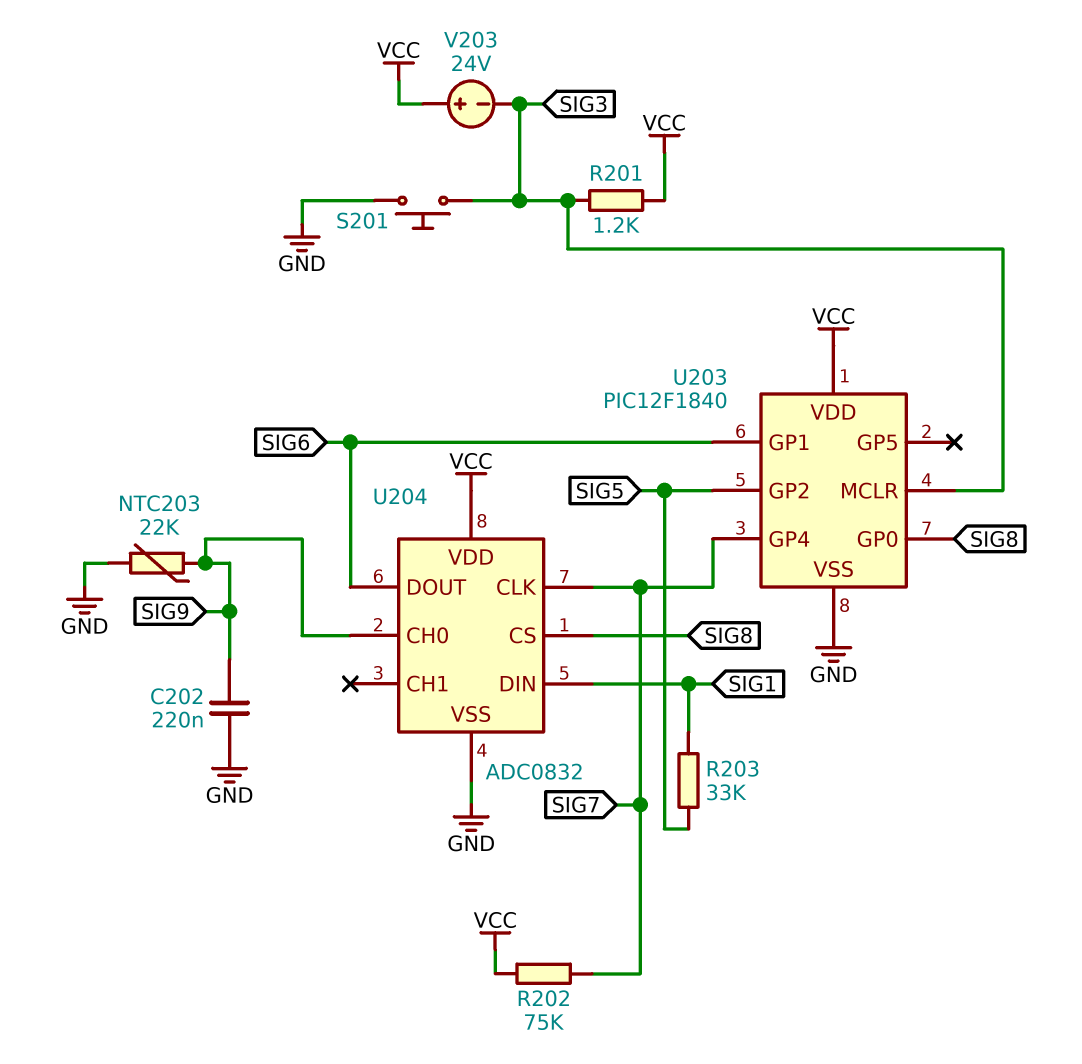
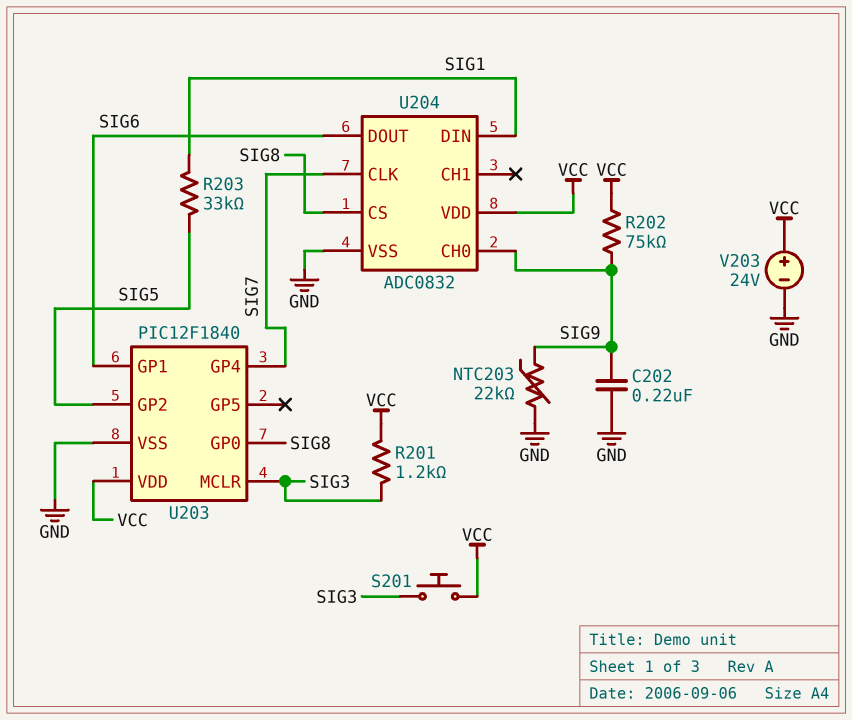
R202: 75k (SIG7, VCC) -> 75k (SIG9, VCC)
S201: button (GND, SIG3) -> button (SIG3, VCC)
V203: 24V (plus VCC, minus SIG3) -> 24V (plus VCC, minus GND)

